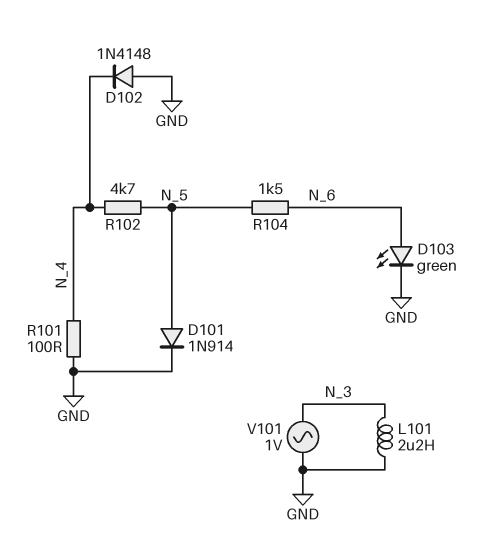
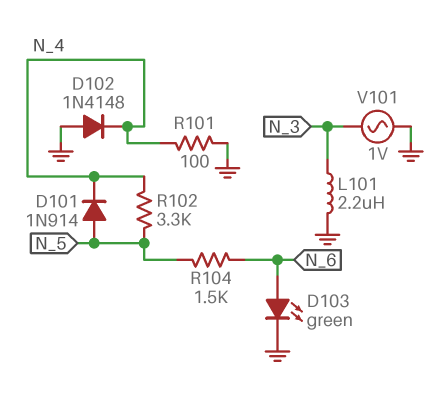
D101: diode 1N914 (A N_5, K GND) -> diode 1N914 (A N_5, K N_4)
R102: 4.7k (N_4, N_5) -> 3.3k (N_4, N_5)

